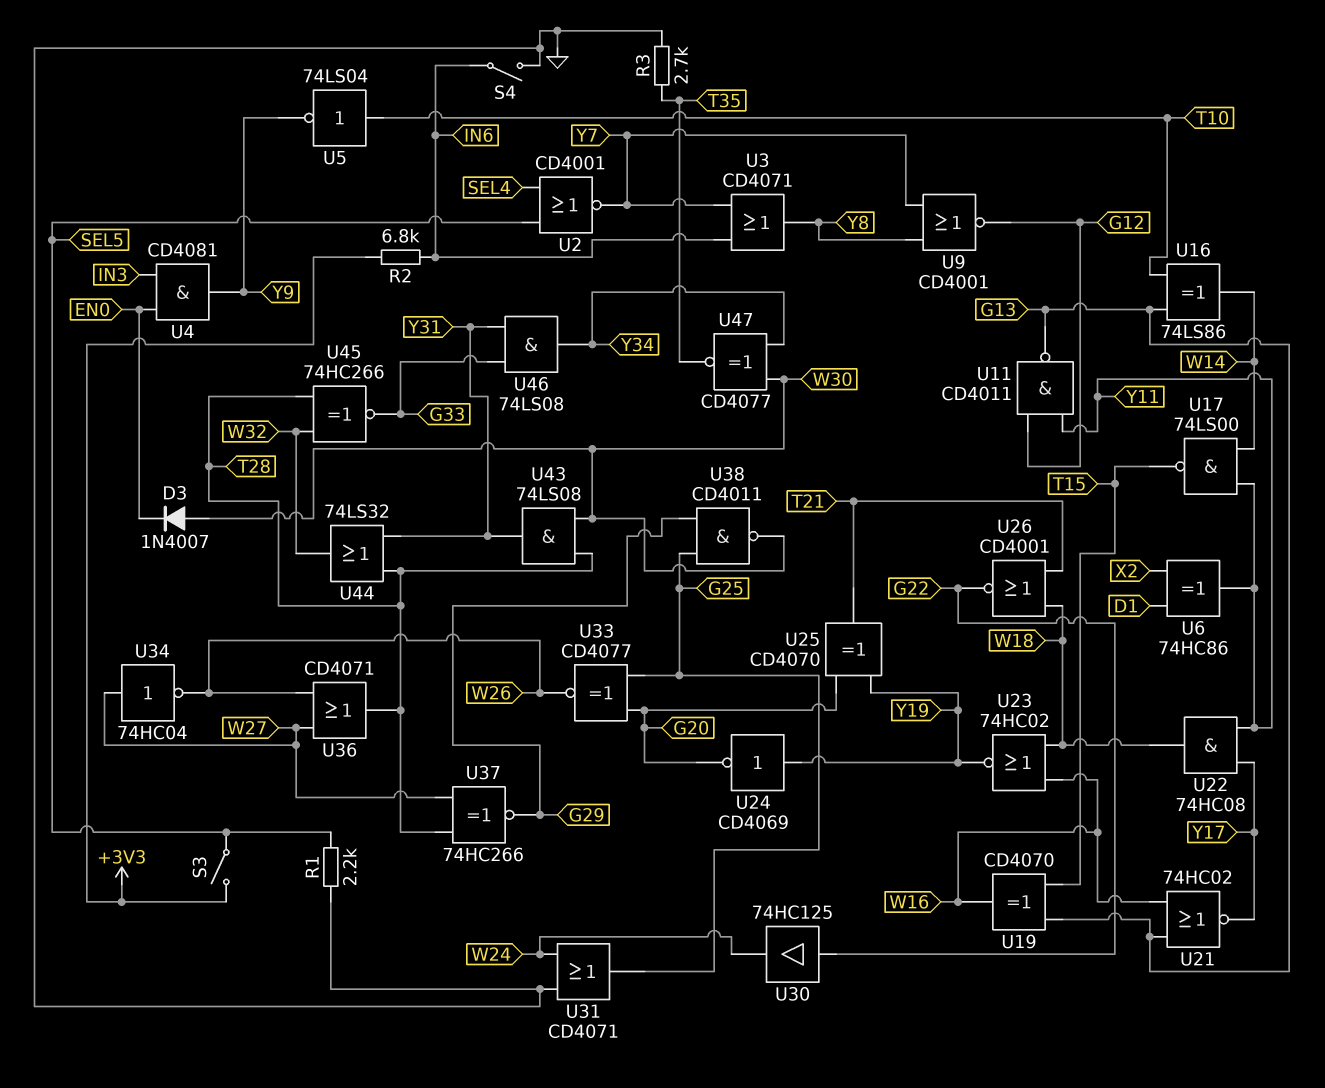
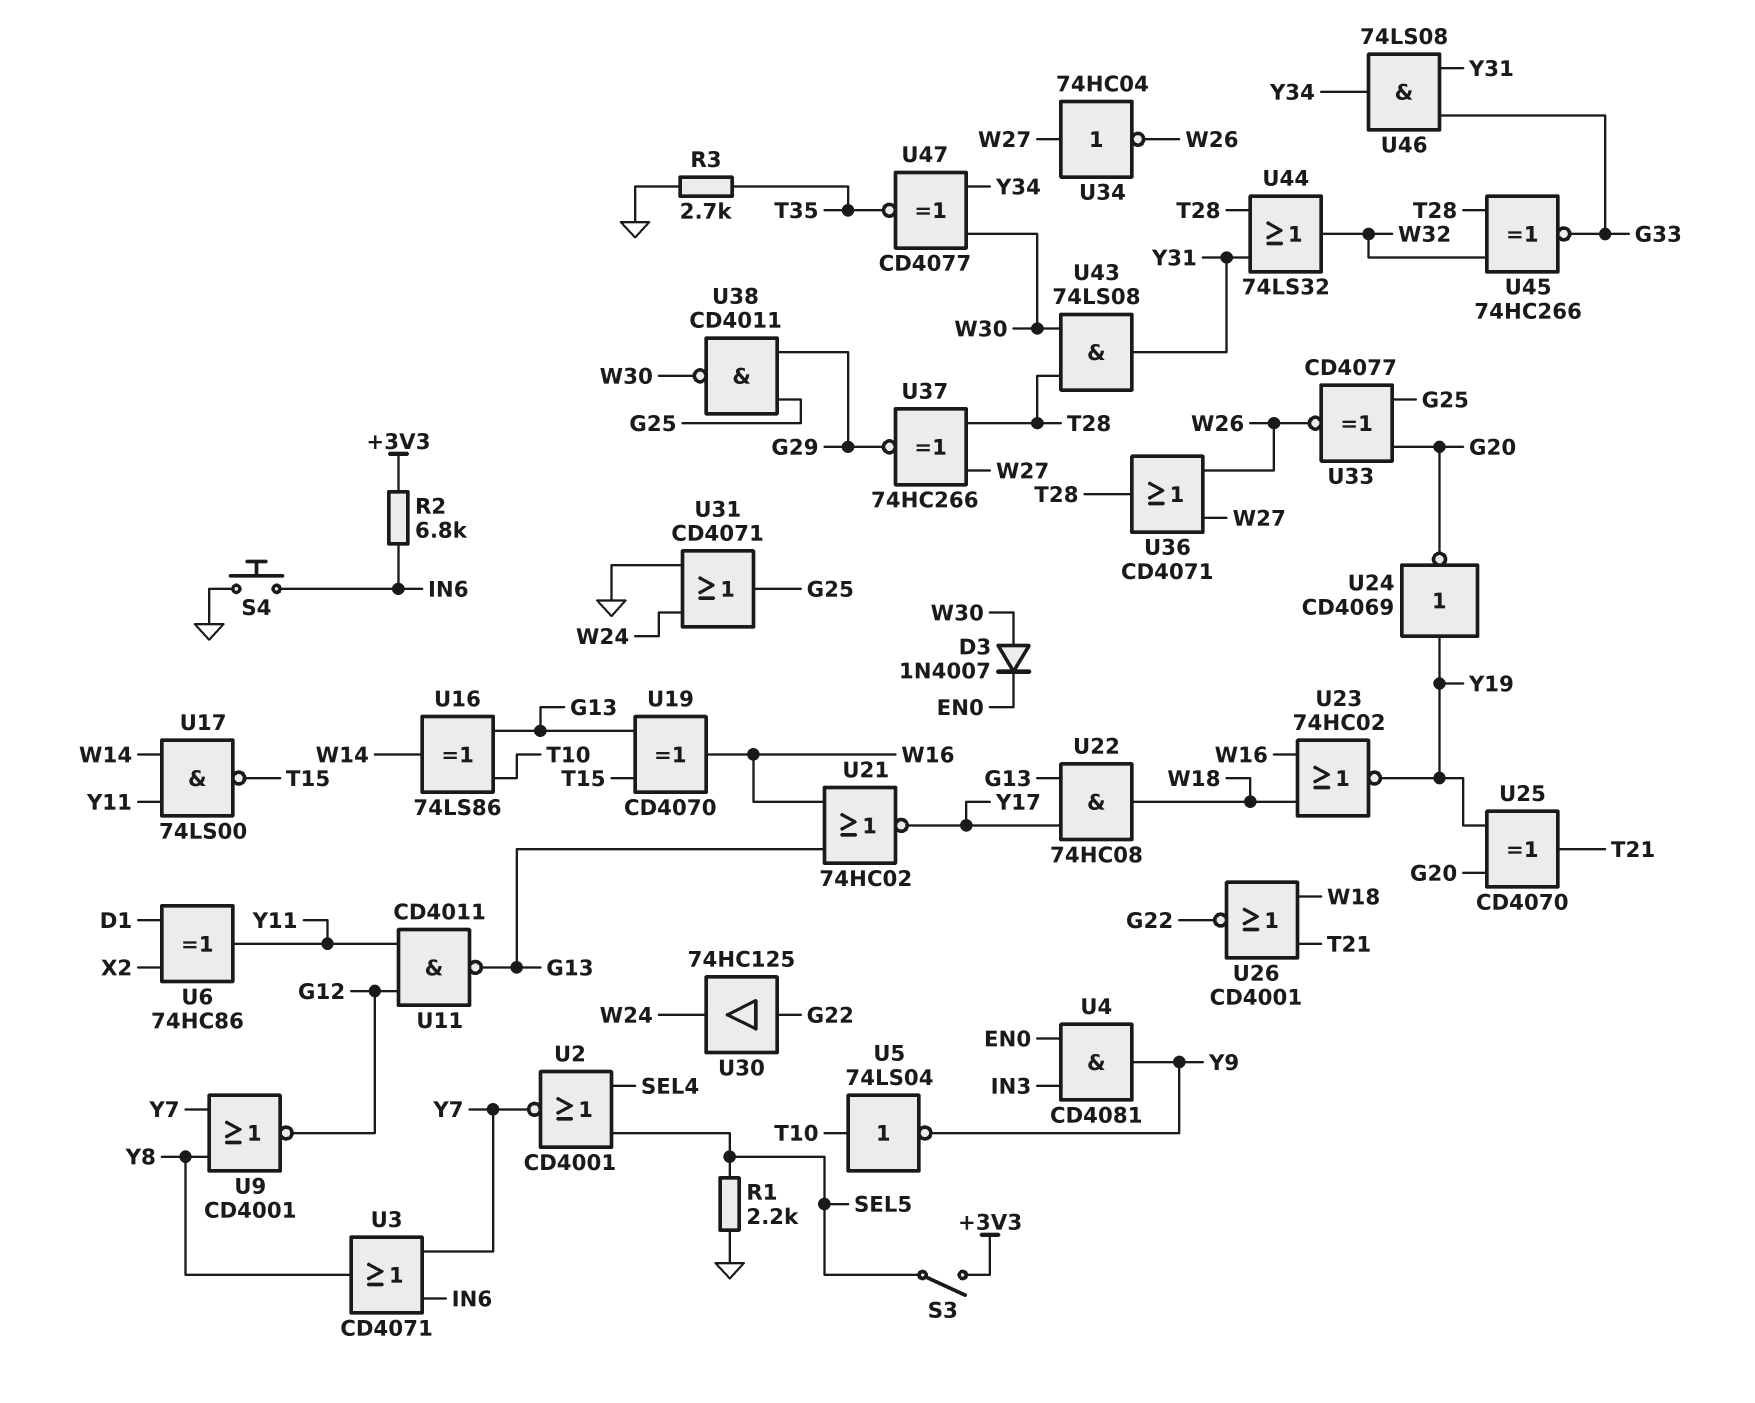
S4: switch (GND, IN6) -> button (GND, IN6)
U22: AND 74HC08 (in Y11, in Y17, out W18) -> AND 74HC08 (in G13, in Y17, out W18)

